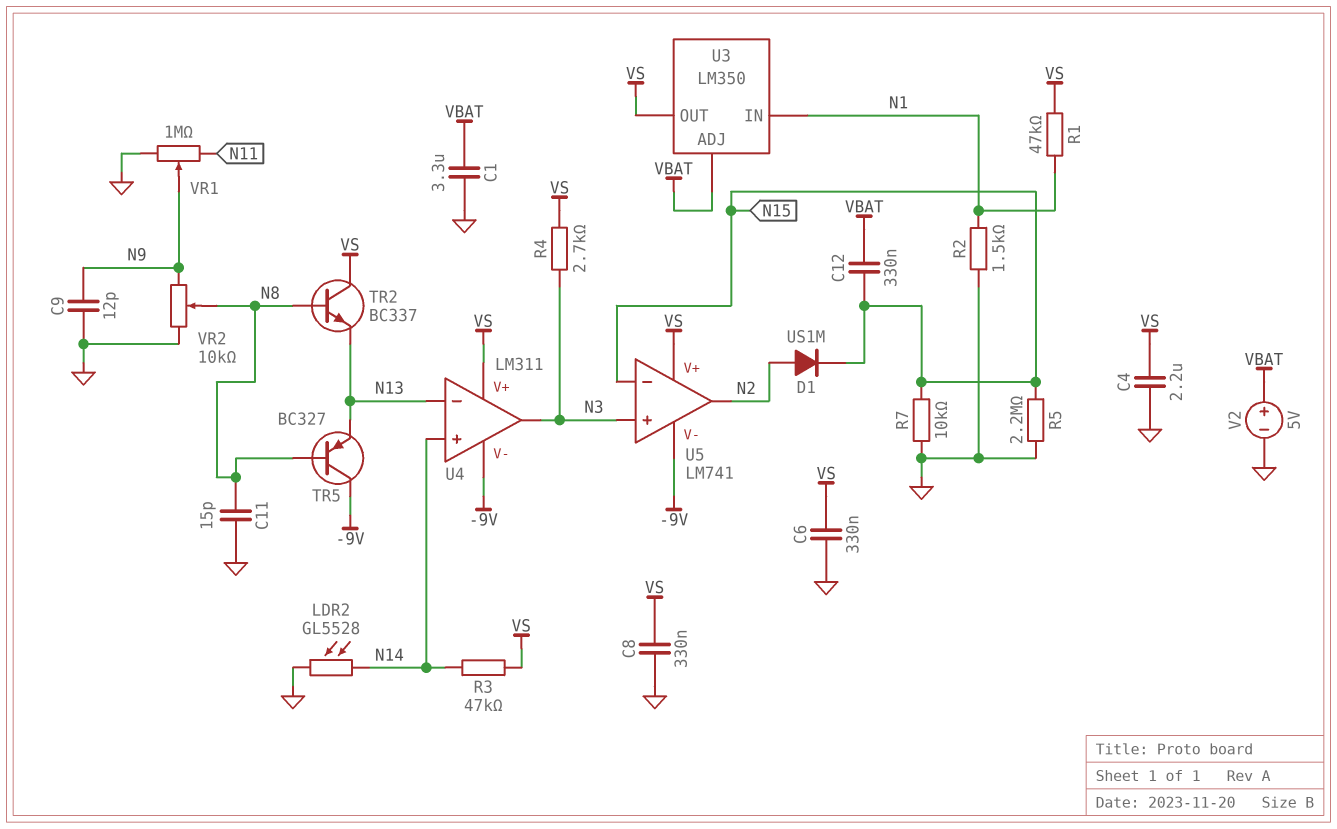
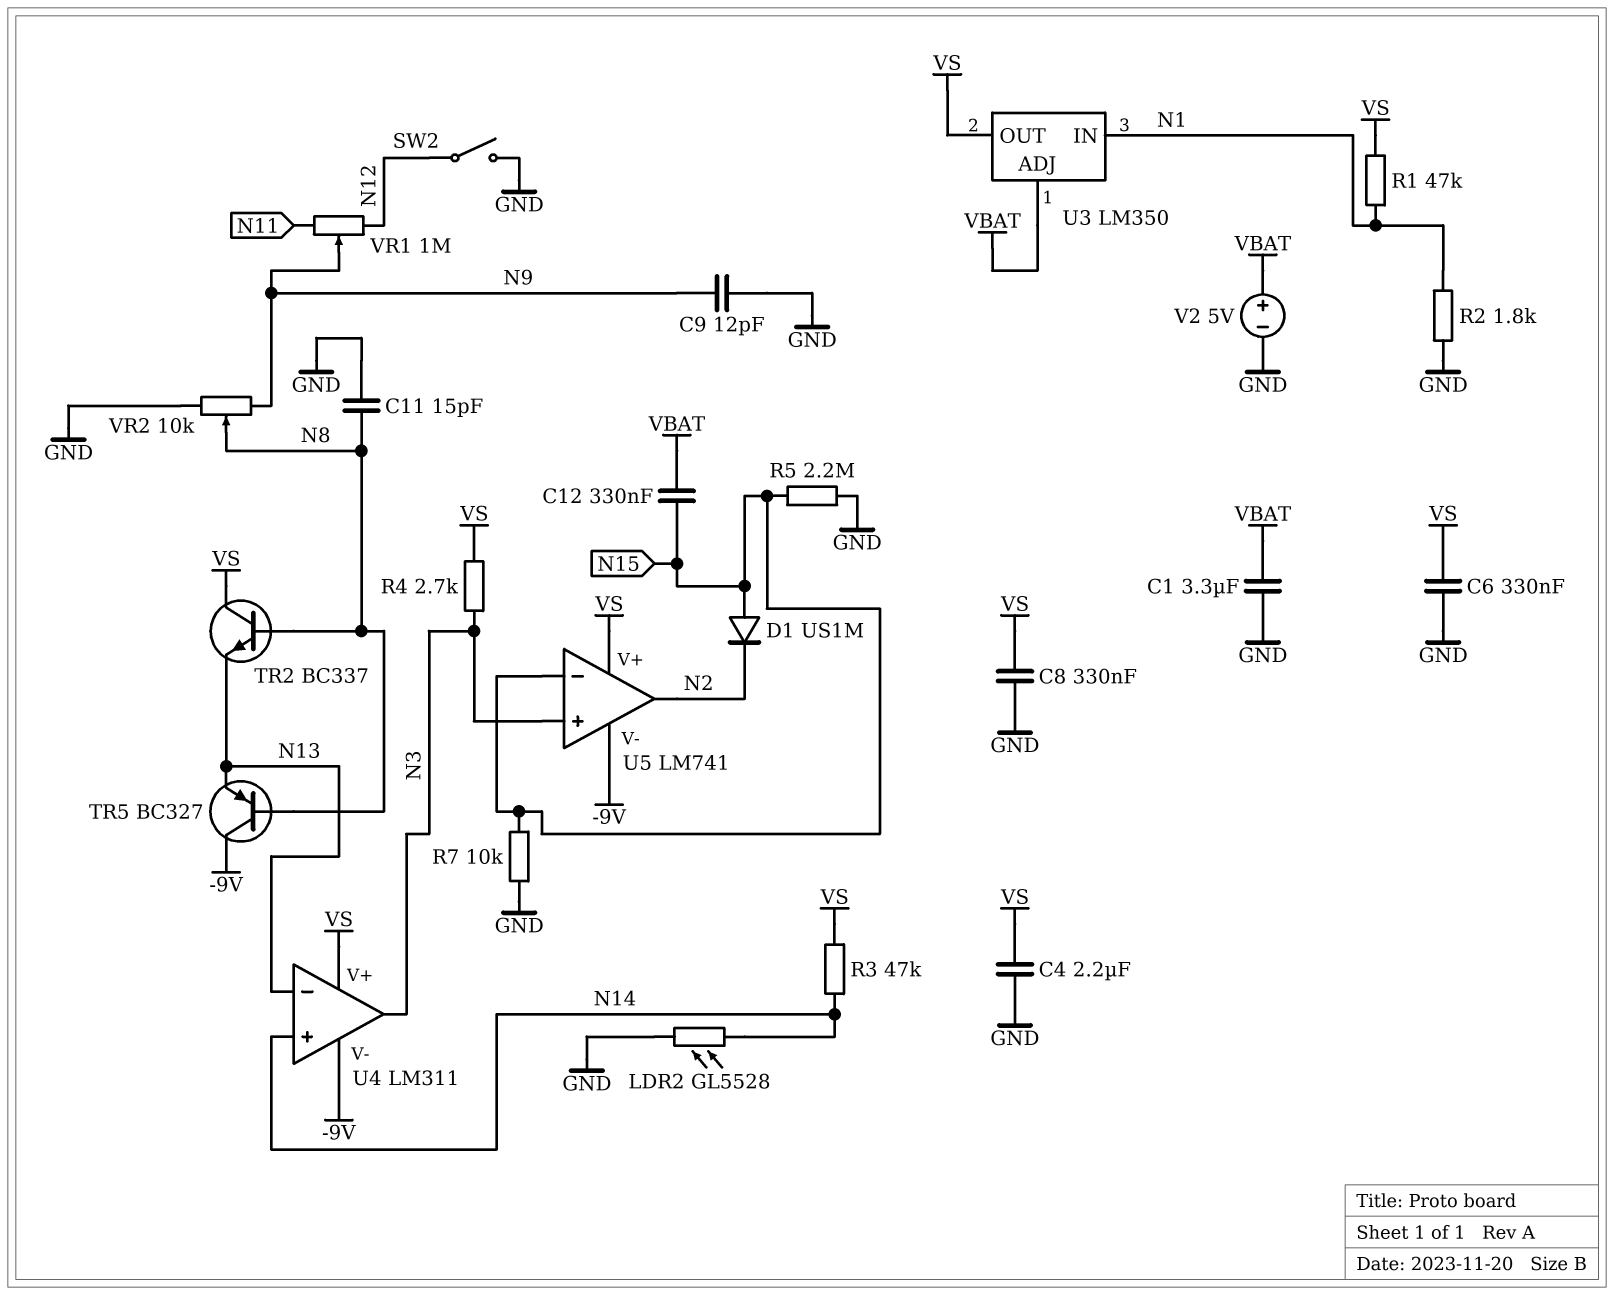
D1: diode US1M (A N2, K N15) -> diode US1M (A N15, K N2)
R2: 1.5k (GND, N1) -> 1.8k (GND, N1)
SW2: none -> switch (GND, N12)
VR1: 1M (GND, N11, wiper N9) -> 1M (N11, N12, wiper N9)

